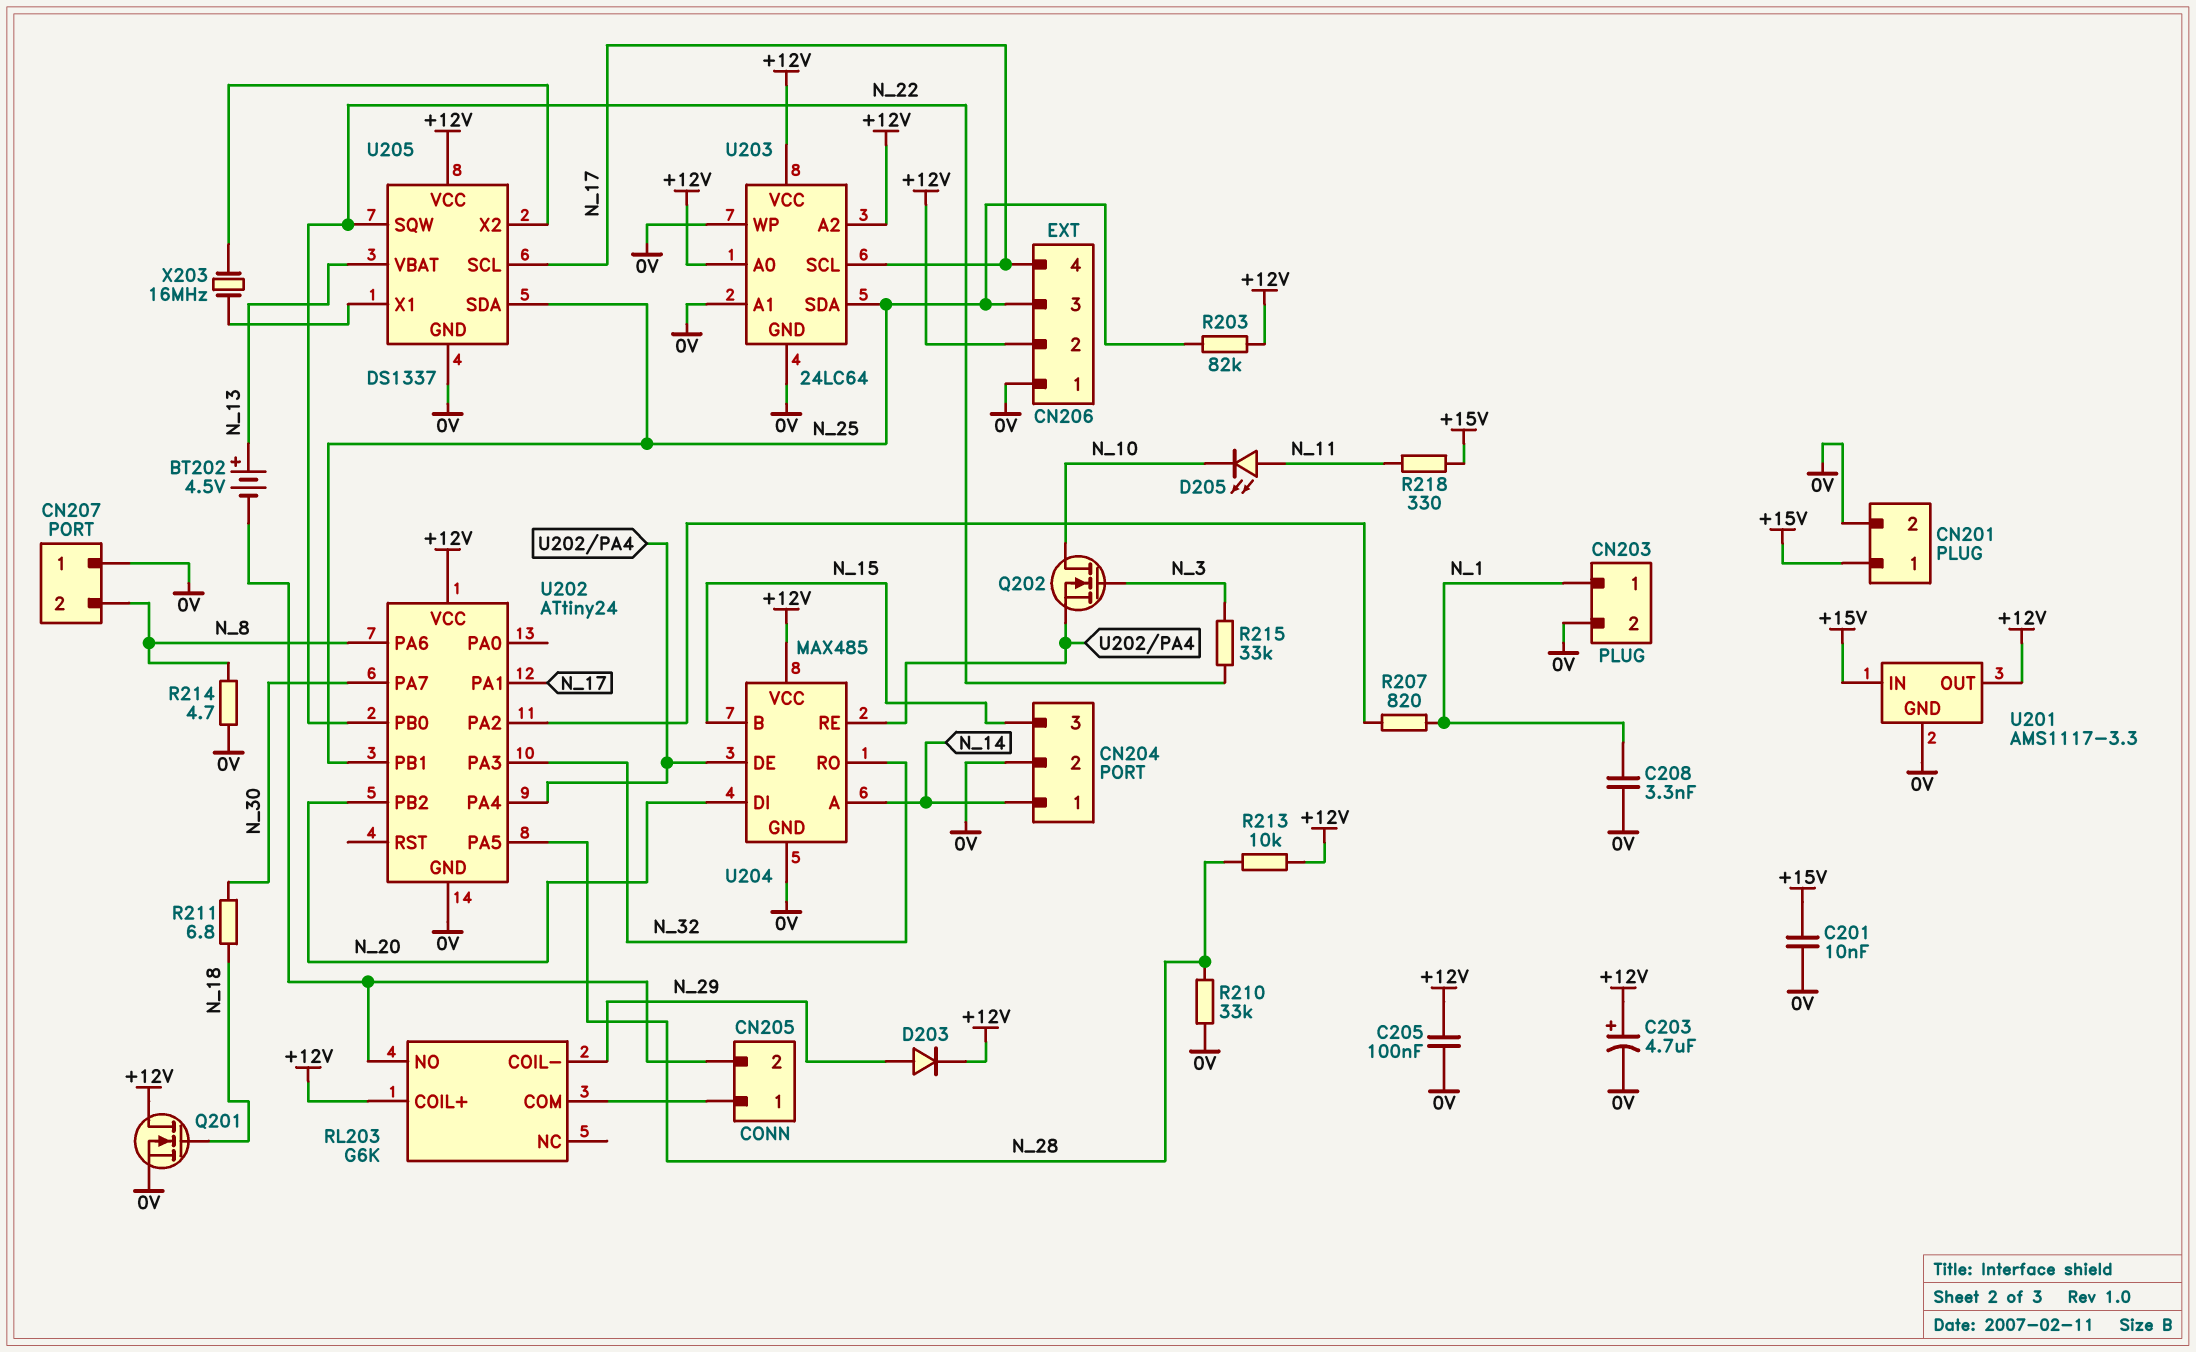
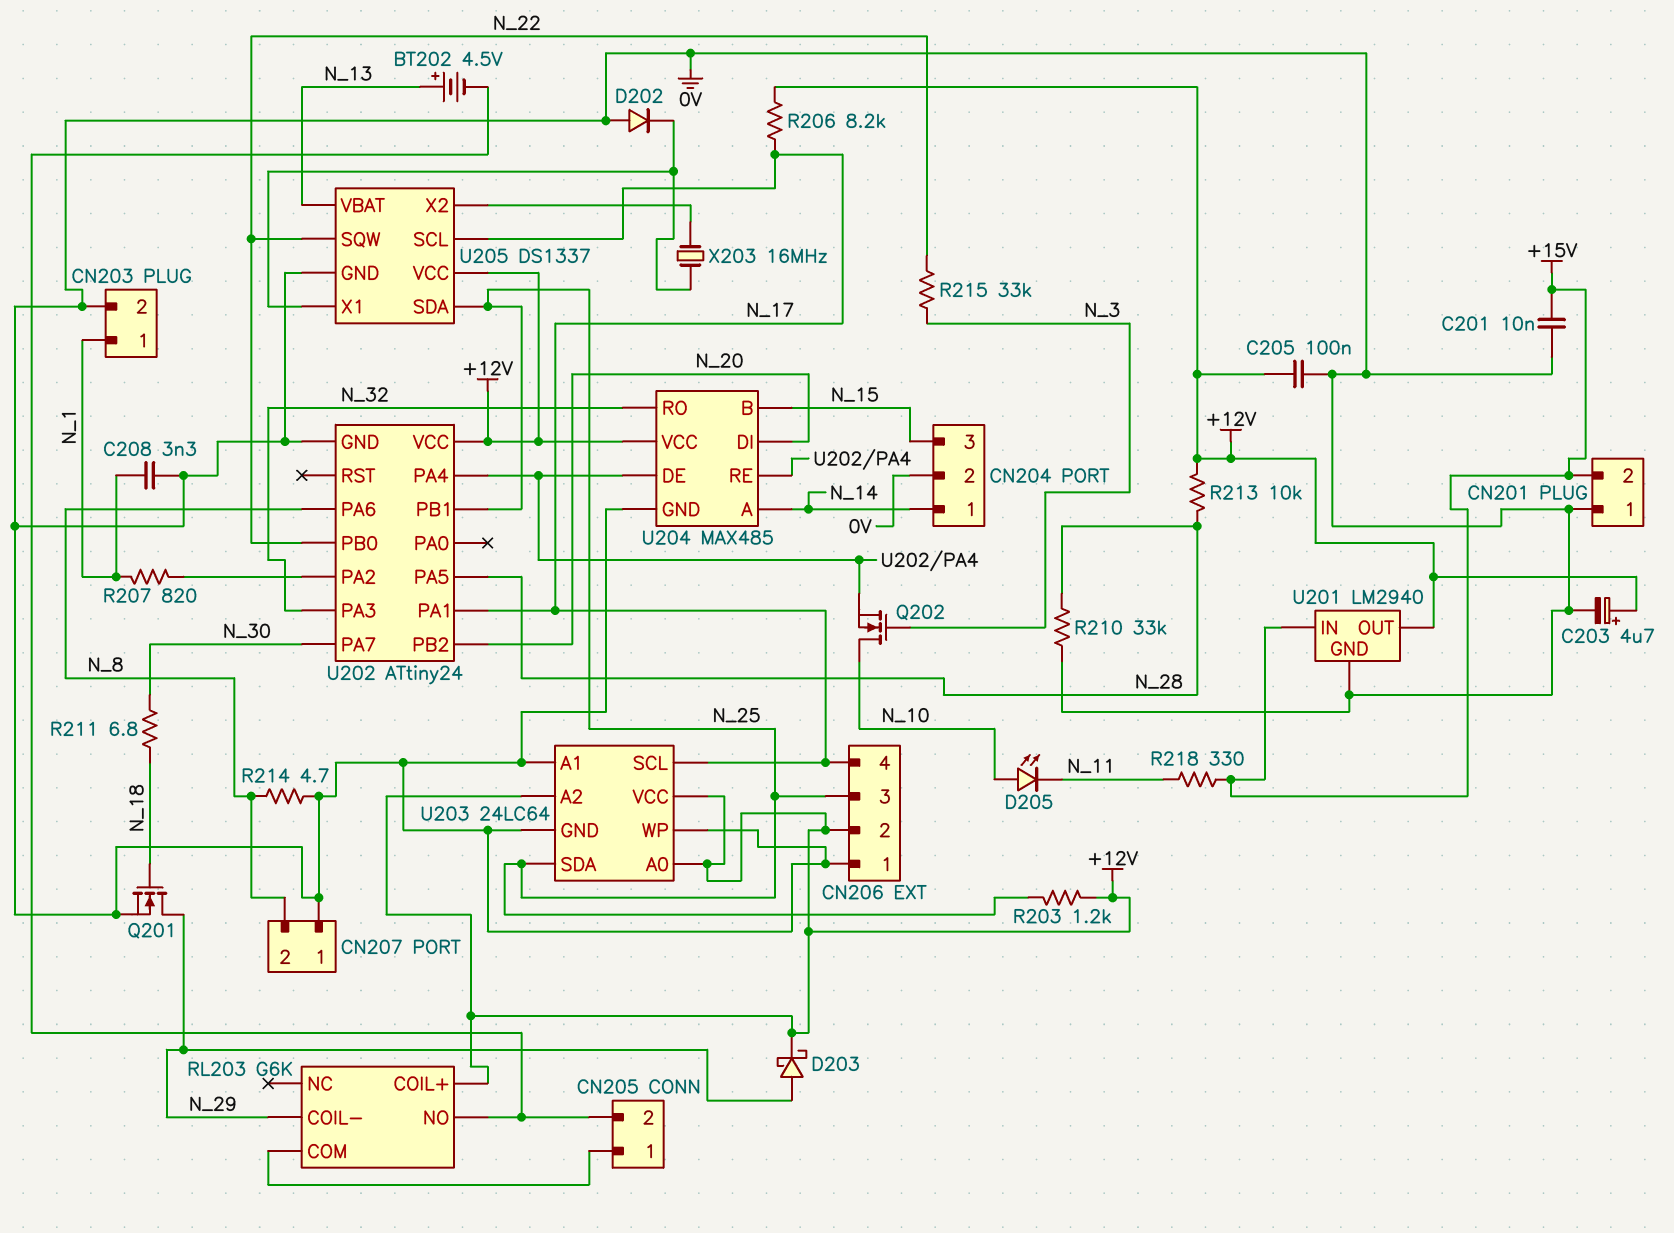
CN201 pin 1: +15V -> 0V
CN201 pin 2: 0V -> +15V
D202: none -> diode (A 0V, K U205/X1)
D203: diode (A N_29, K +12V) -> schottky (A N_29, K +12V)
D205: LED (A N_11, K N_10) -> LED (A N_10, K N_11)
Q201: NMOS (G N_18, D +12V, S 0V) -> NMOS (G N_18, D N_29, S 0V)
R203: 82k (+12V, N_25) -> 1.2k (+12V, N_25)
R206: none -> 8.2k (+12V, N_17)
U201: AMS1117-3.3 -> LM2940

